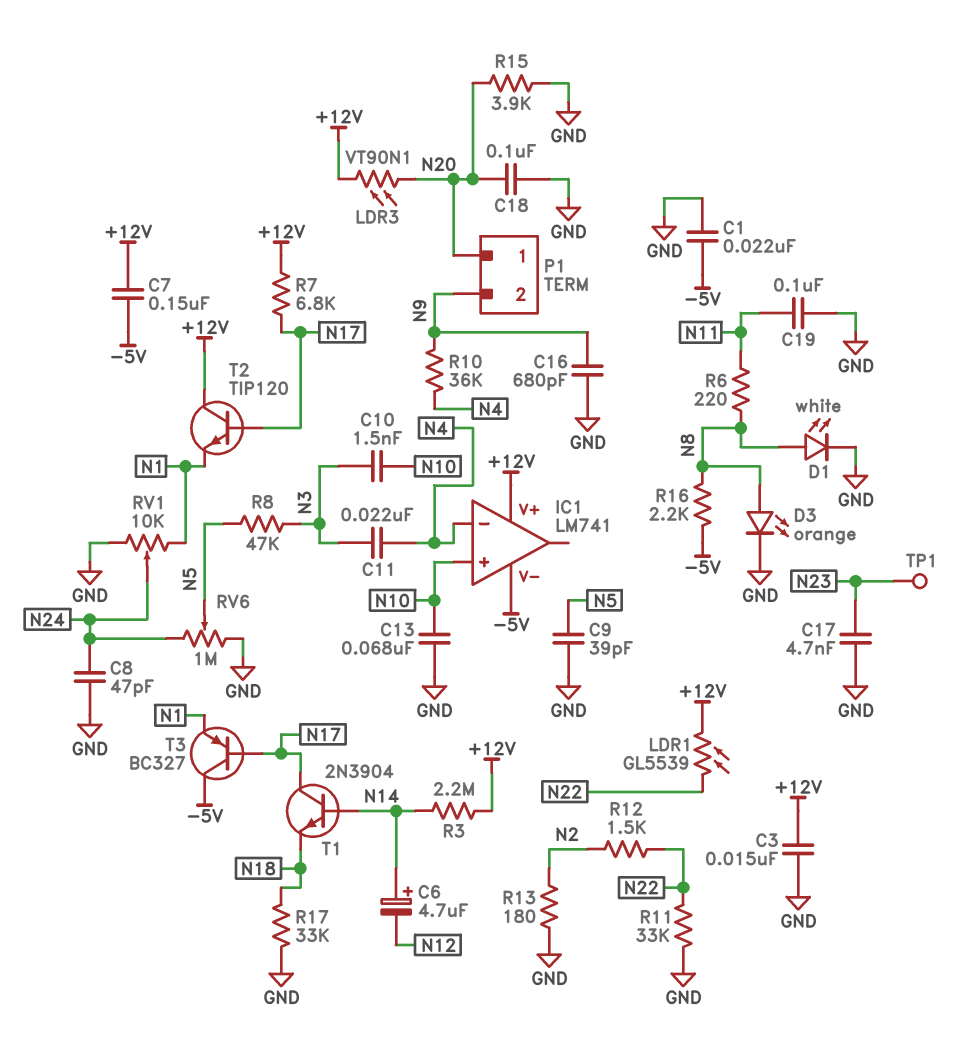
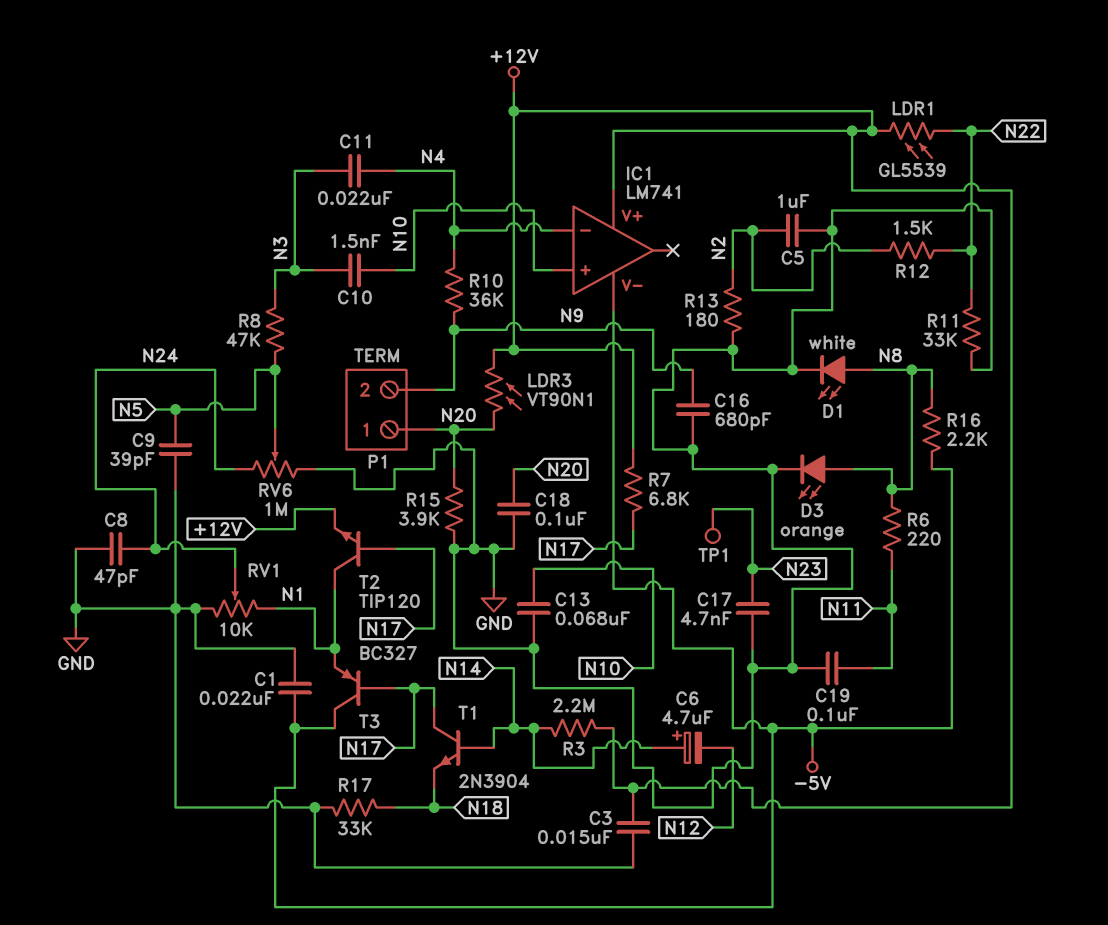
C5: none -> 1uF (GND, N2)
C7: 150nF (+12V, -5V) -> none
T2: NPN TIP120 (B N17, C +12V, E N1) -> NPN TIP120 (B N17, C N1, E +12V)

